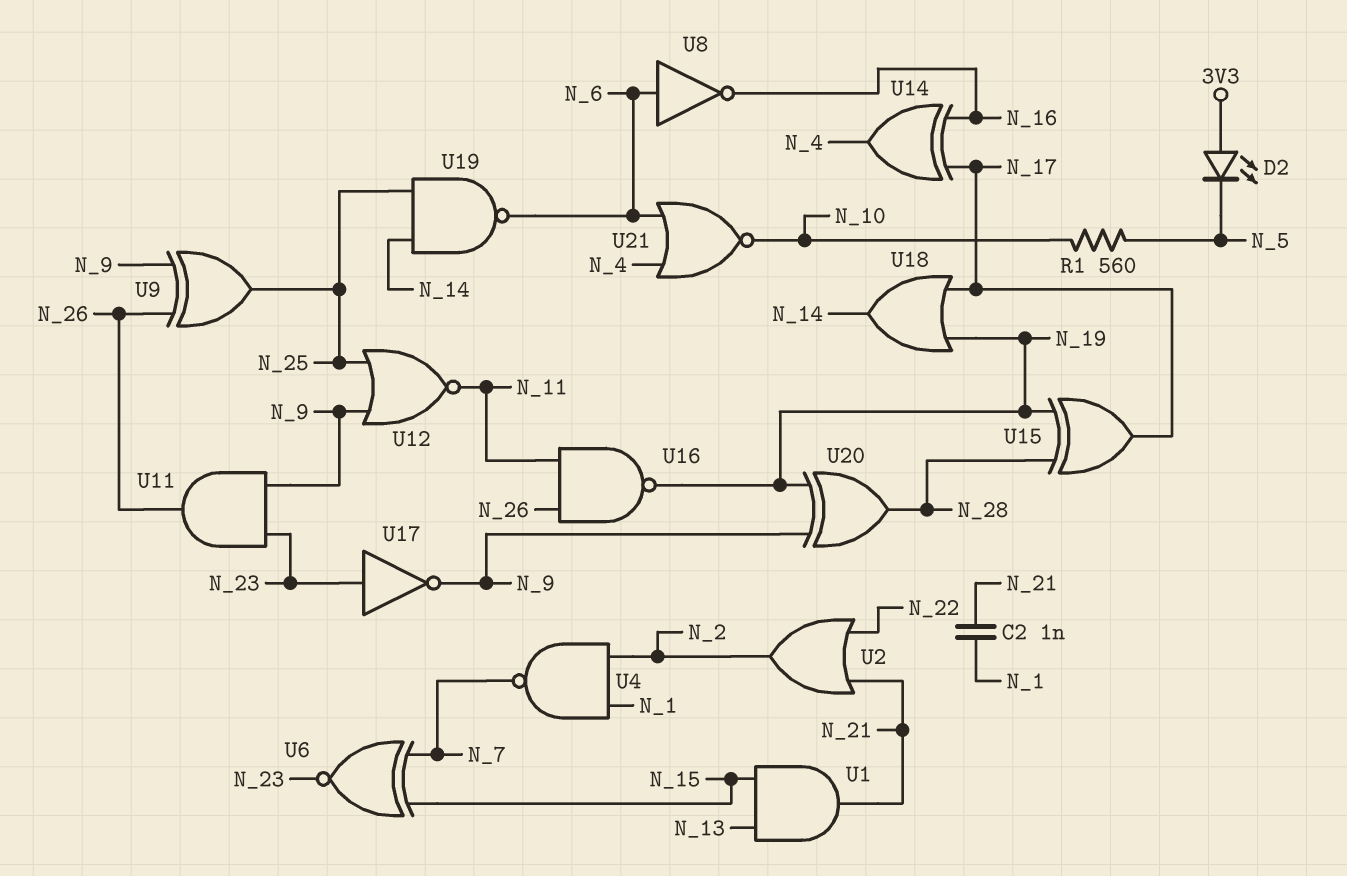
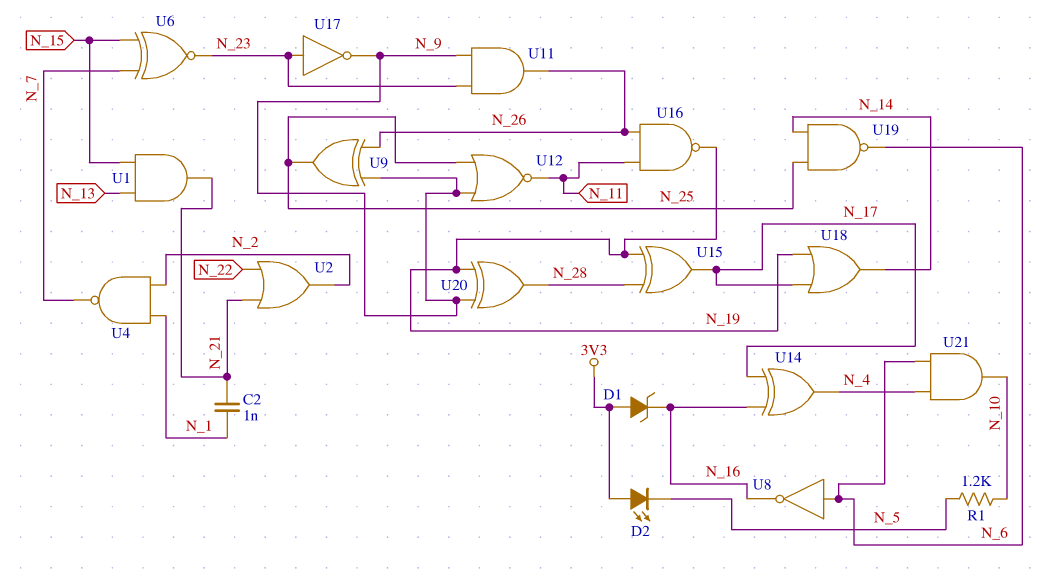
D1: none -> zener (A 3V3, K N_16)
R1: 560 (N_5, N_10) -> 1.2k (N_5, N_10)
U21: NOR (in N_4, in N_6, out N_10) -> AND (in N_4, in N_6, out N_10)

